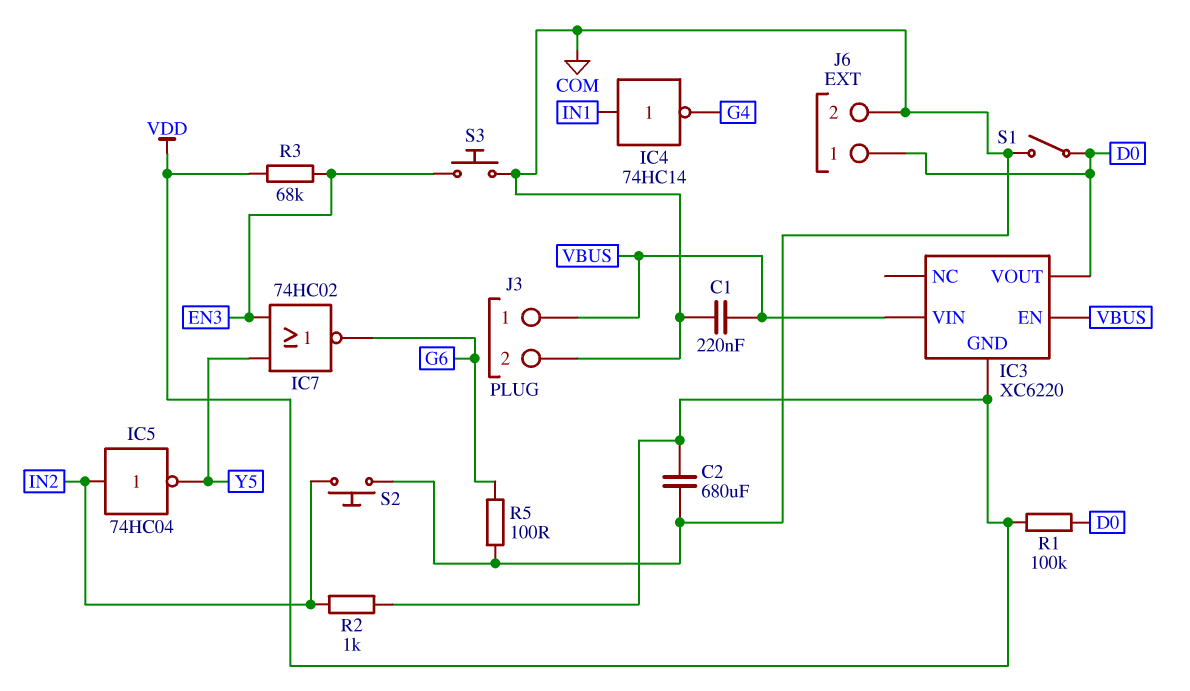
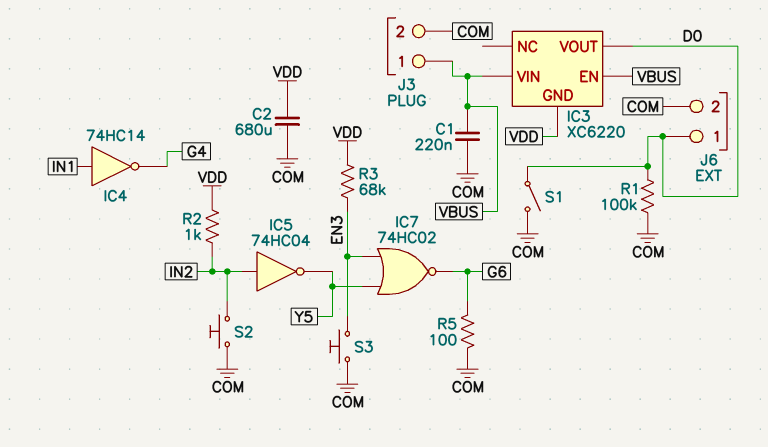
R1: 100k (D0, VDD) -> 100k (COM, D0)

